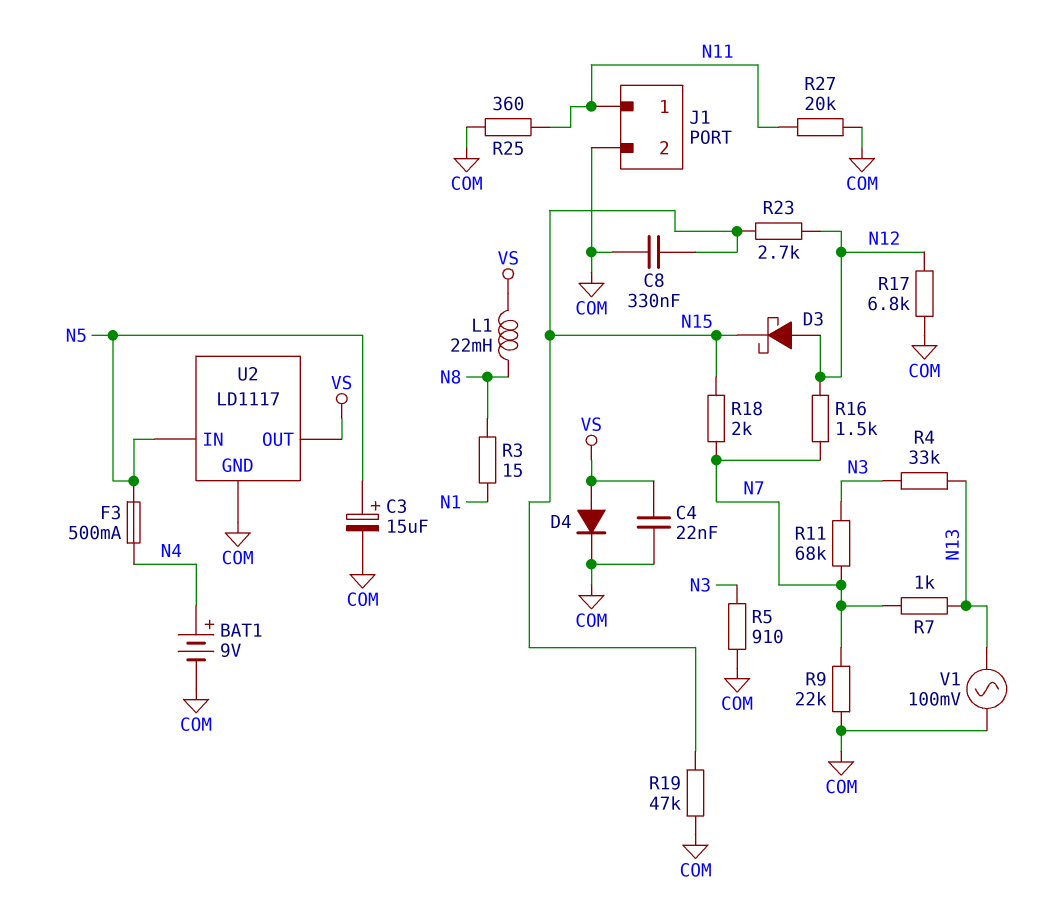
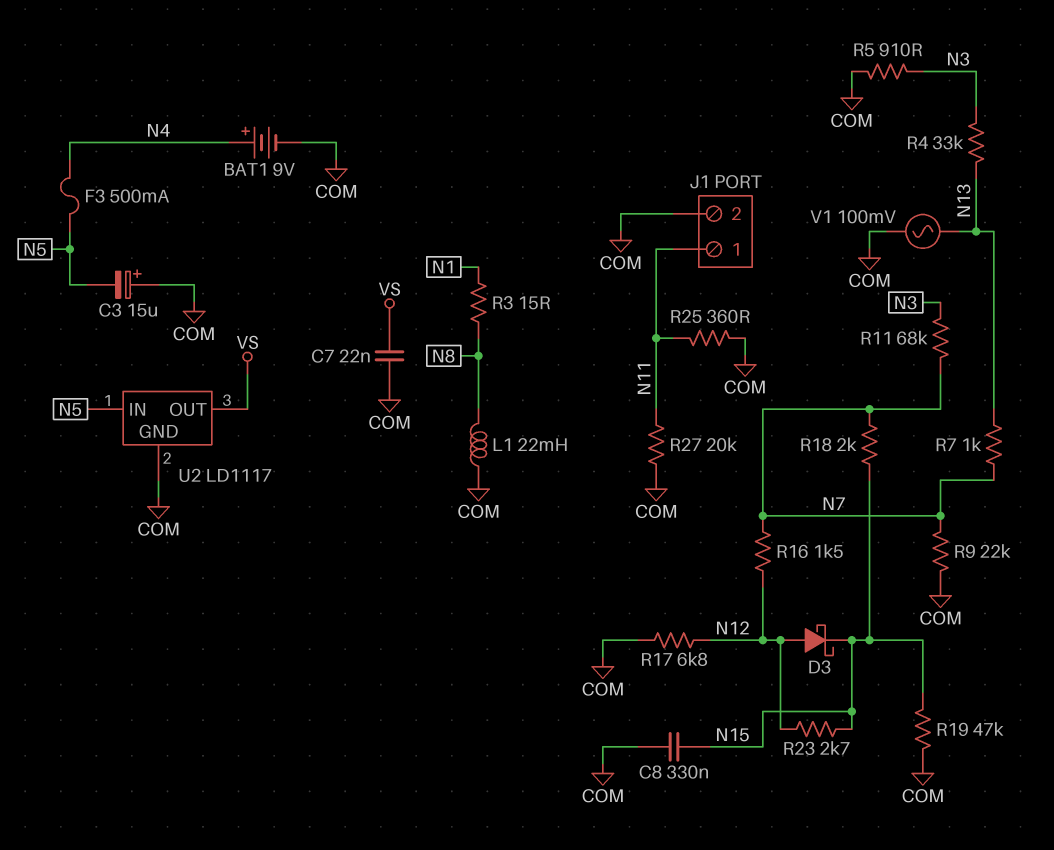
C3: 15uF (plus N5, minus COM) -> 15uF (plus COM, minus N5)
C4: 22nF (COM, VS) -> none
C7: none -> 22nF (COM, VS)
D4: diode (A VS, K COM) -> none
L1: 22mH (N8, VS) -> 22mH (COM, N8)

